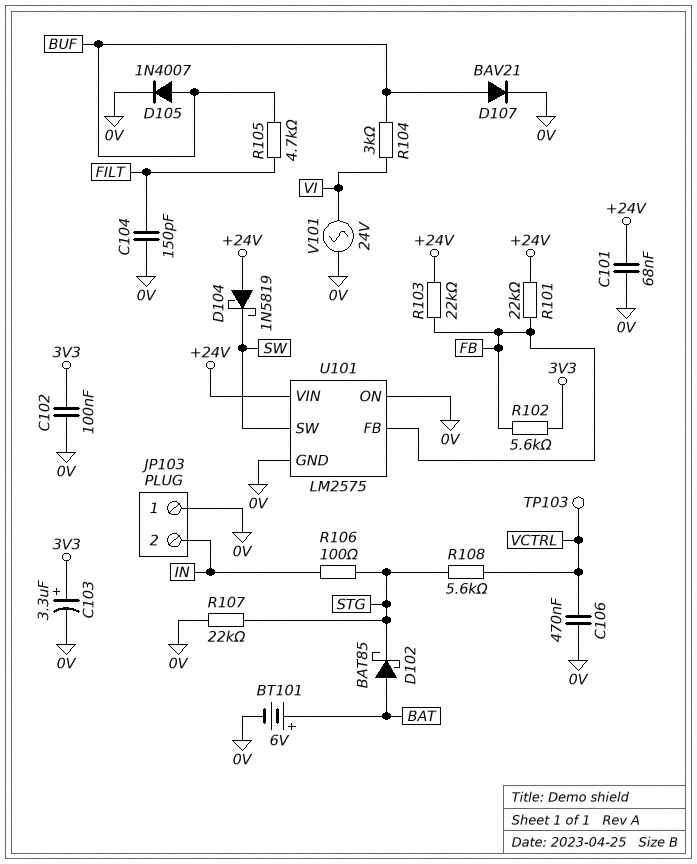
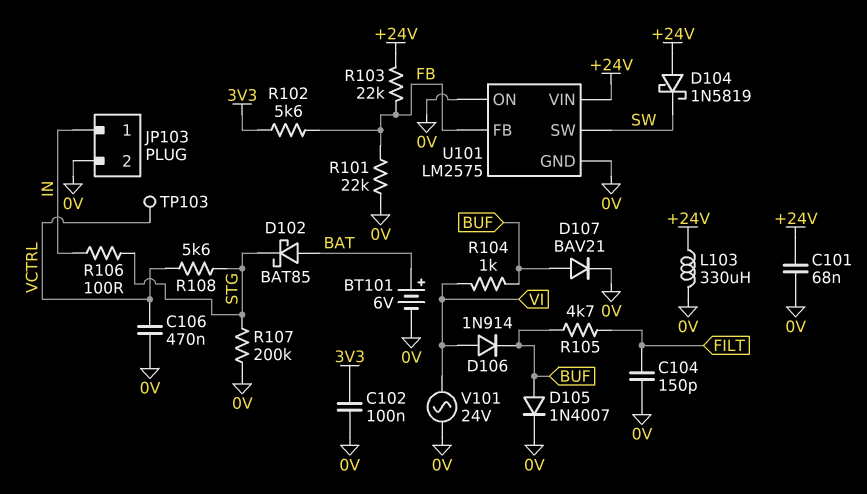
C103: 3.3uF (plus 3V3, minus 0V) -> none
D106: none -> diode 1N914 (A VI, K BUF)
JP103 pin 1: 0V -> IN
JP103 pin 2: IN -> 0V
L103: none -> 330uH (+24V, 0V)
R101: 22k (+24V, FB) -> 22k (0V, FB)
R104: 3k (BUF, VI) -> 1k (BUF, VI)
R107: 22k (0V, STG) -> 200k (0V, STG)

